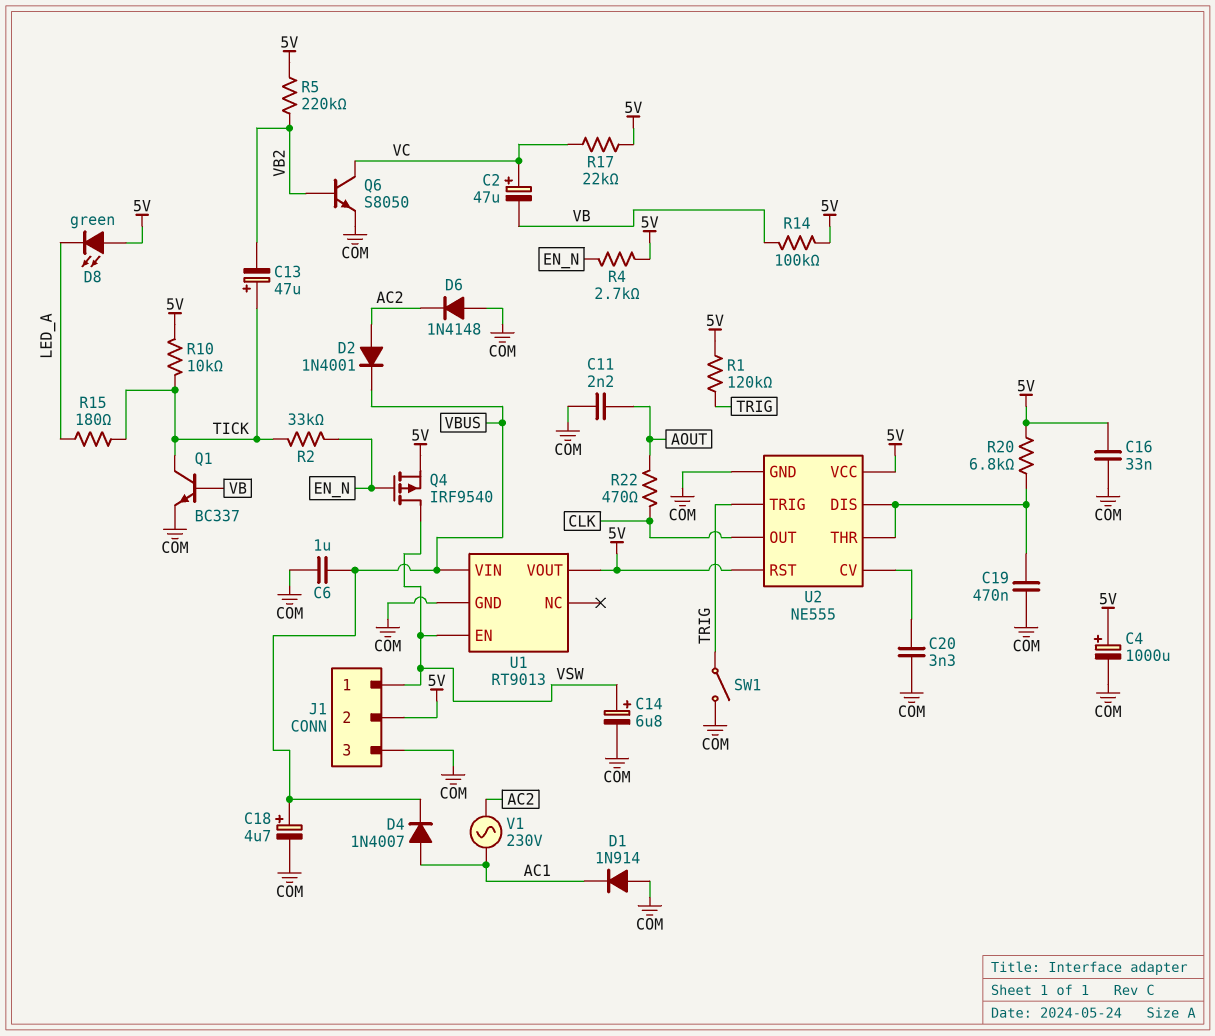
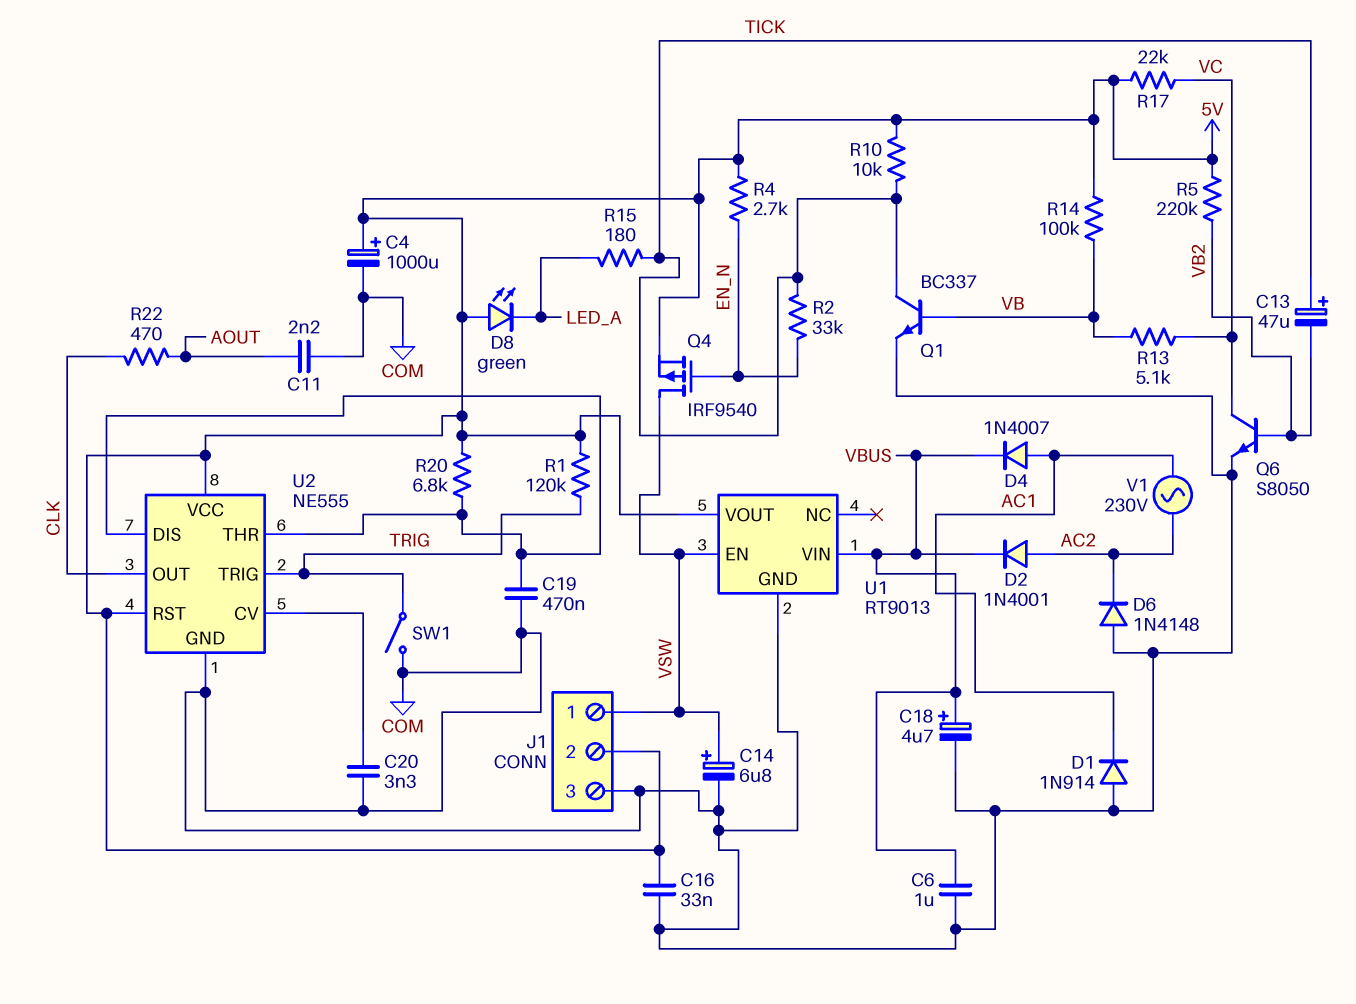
C2: 47uF (plus VC, minus VB) -> none
R13: none -> 5.1k (VB, VC)

